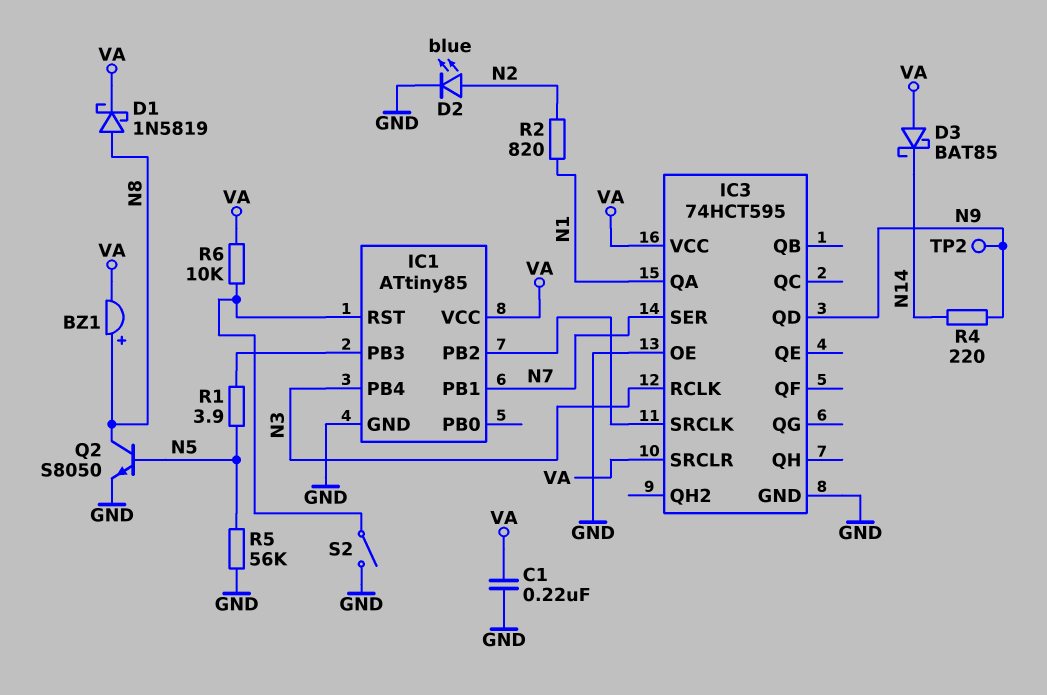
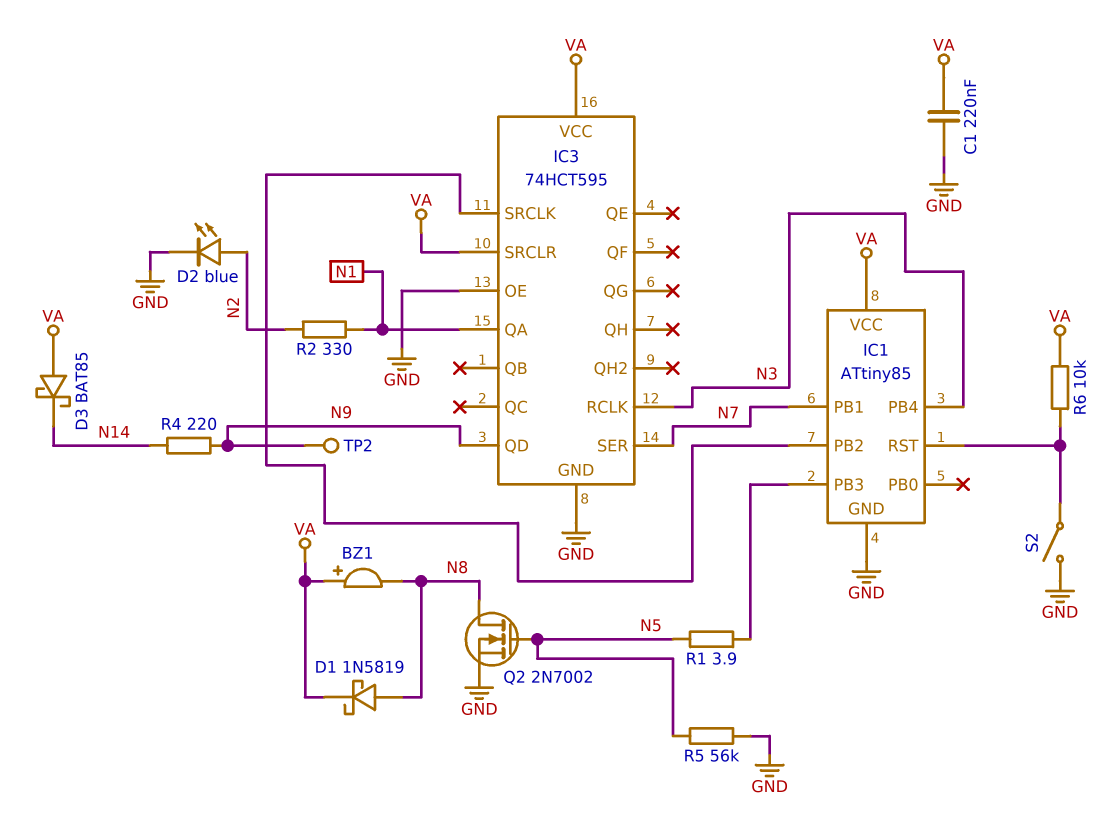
BZ1: buzzer (plus N8, minus VA) -> buzzer (plus VA, minus N8)
Q2: NPN S8050 (B N5, C N8, E GND) -> NMOS 2N7002 (G N5, D N8, S GND)
R2: 820 (N1, N2) -> 330 (N1, N2)

